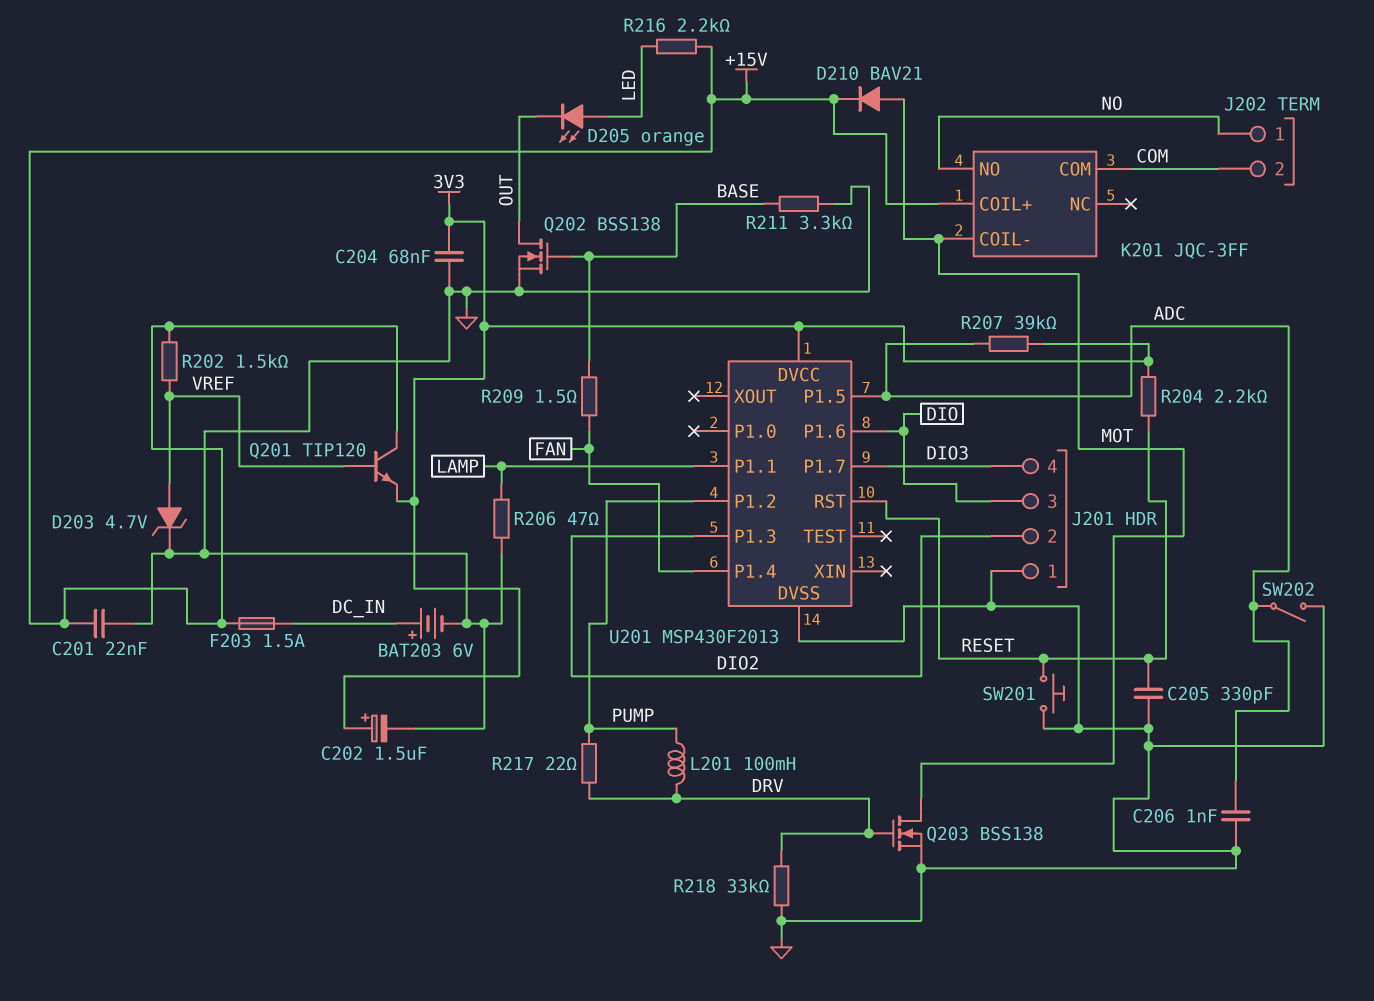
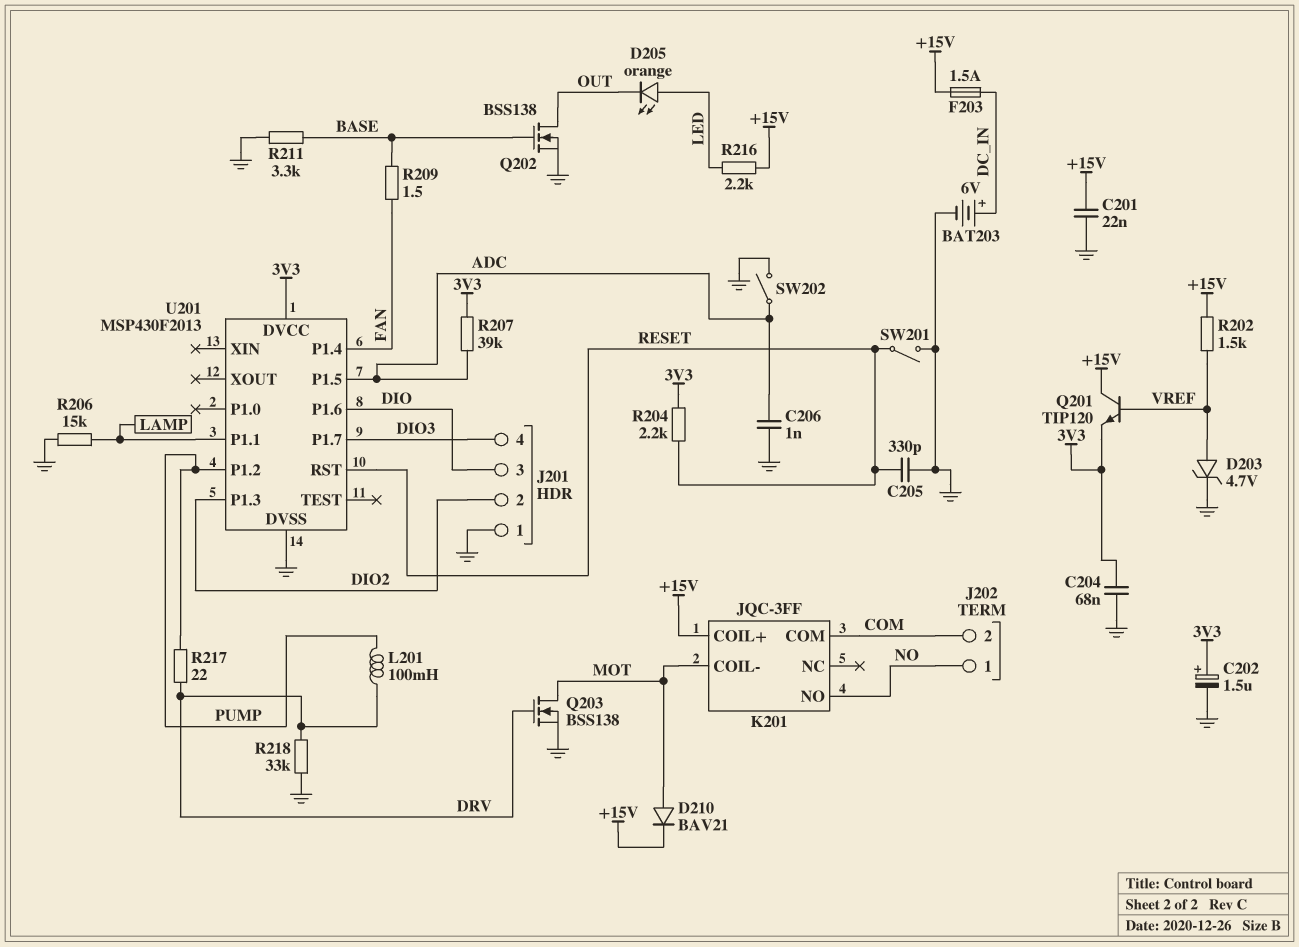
R206: 47 (GND, LAMP) -> 15k (GND, LAMP)
SW201: button (GND, RESET) -> switch (GND, RESET)

